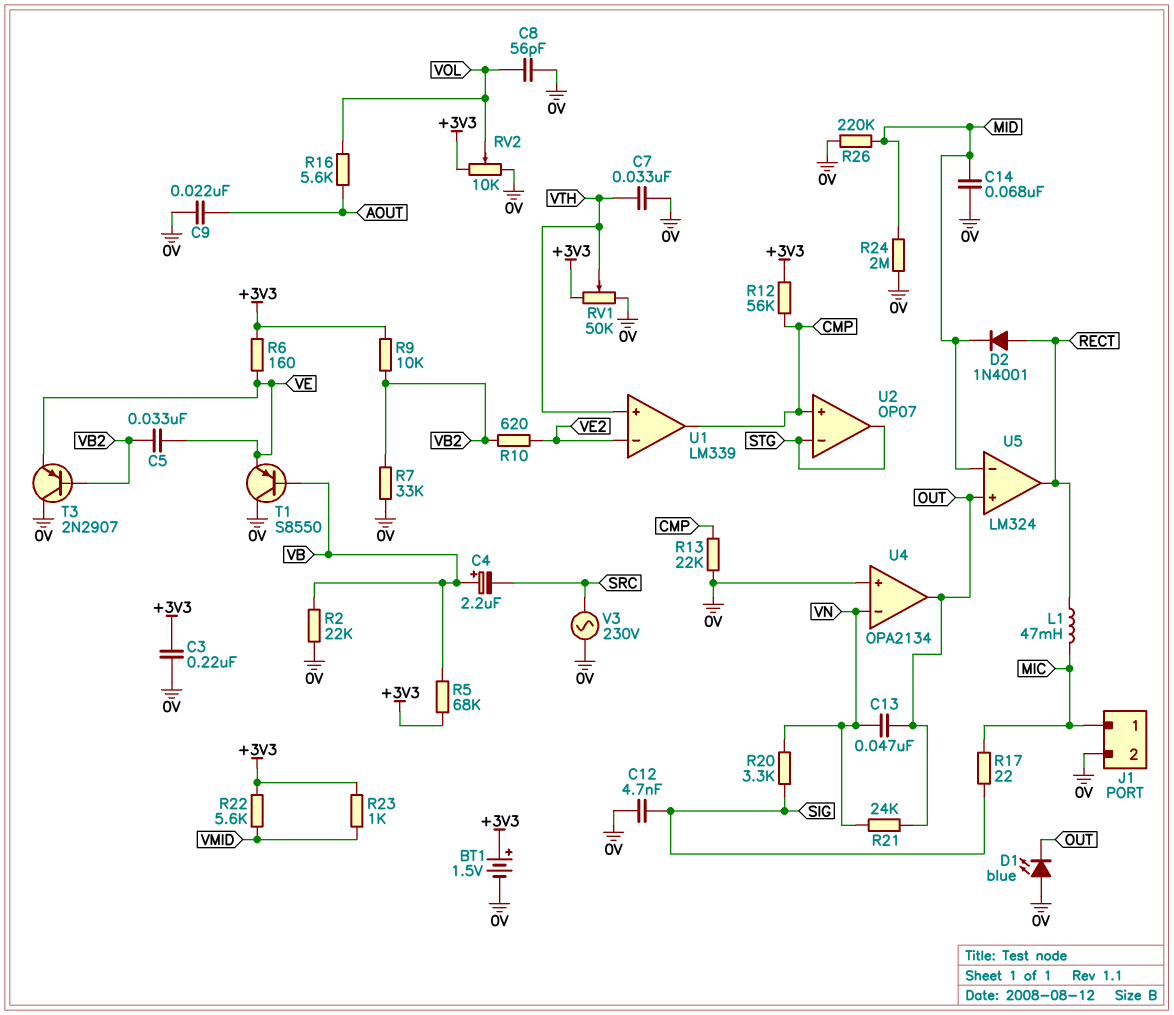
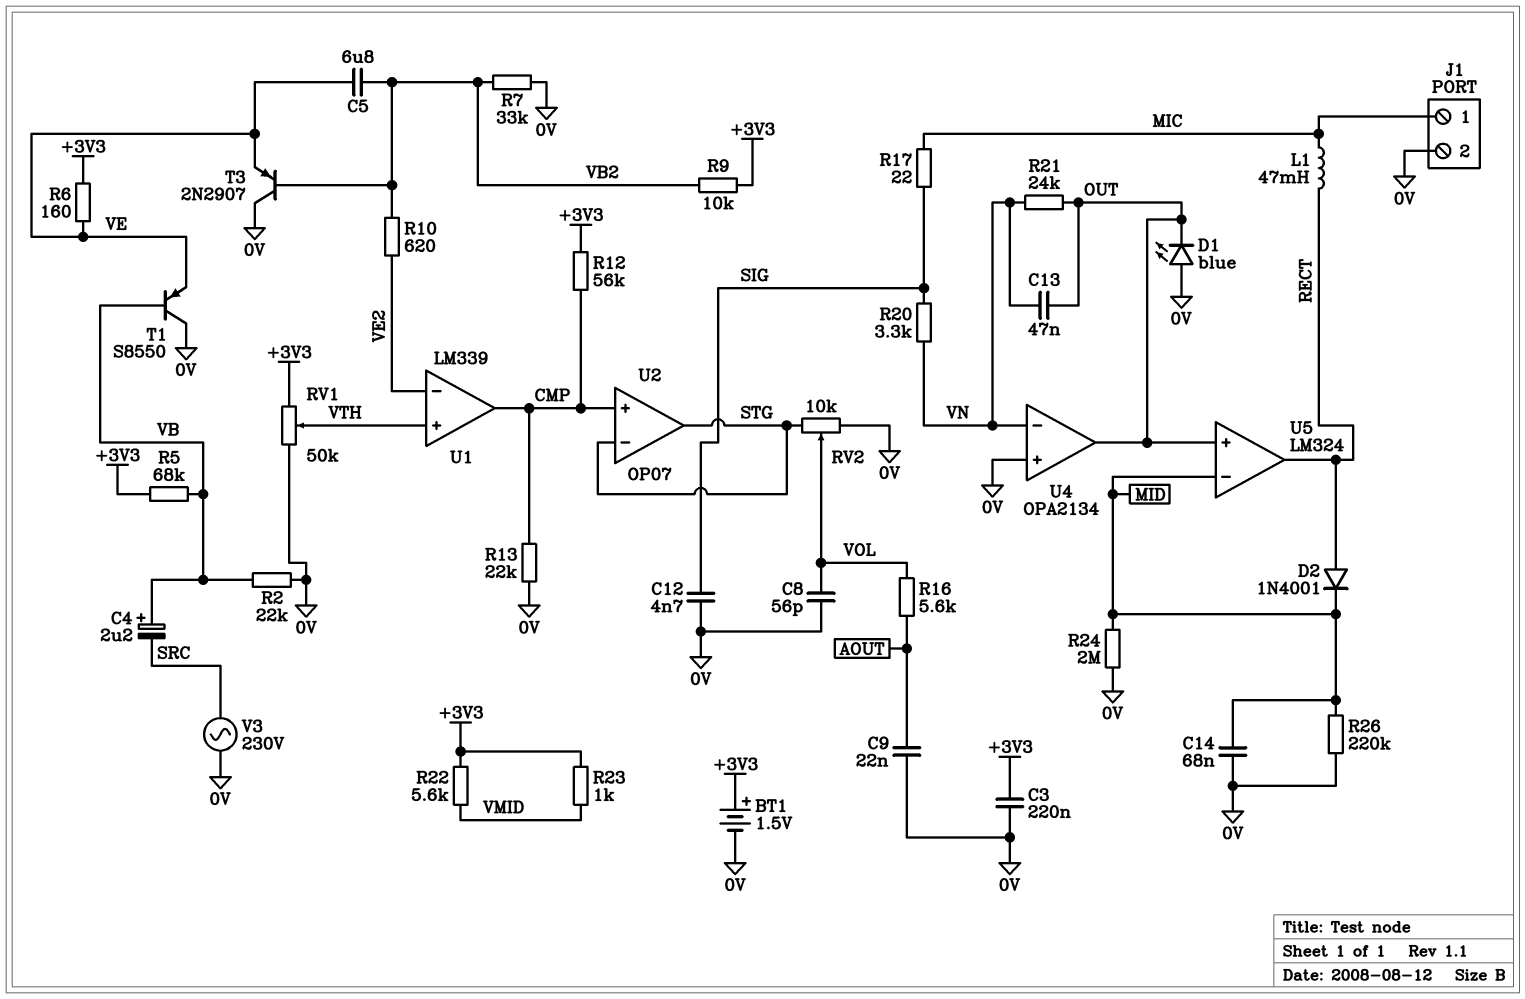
C5: 33nF (VB2, VE) -> 6.8uF (VB2, VE)
C7: 33nF (0V, VTH) -> none
RV2: 10k (+3V3, 0V, wiper VOL) -> 10k (0V, STG, wiper VOL)

